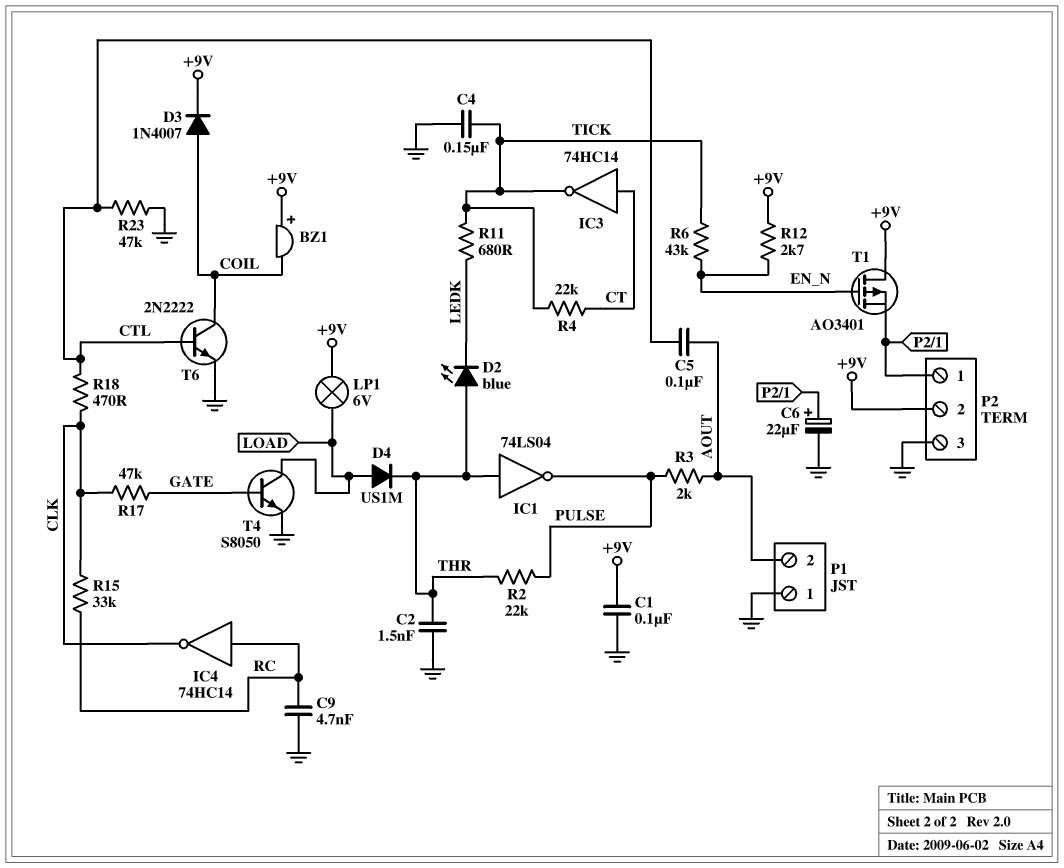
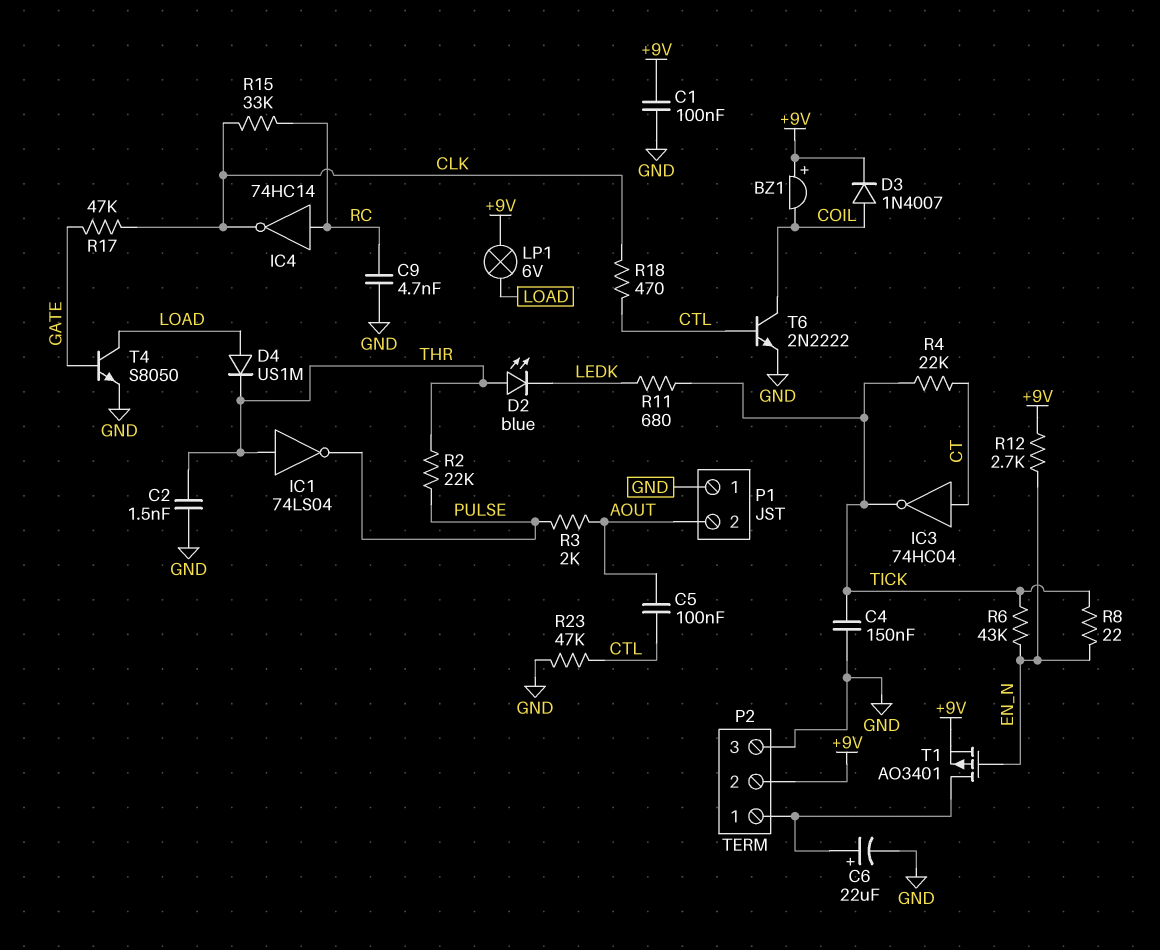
IC3: NOT 74HC14 (in CT, out TICK) -> NOT 74HC04 (in CT, out TICK)
R8: none -> 22 (EN_N, TICK)
T1: PMOS AO3401 (G EN_N, D +9V, S P2/1) -> PMOS AO3401 (G EN_N, D P2/1, S +9V)

